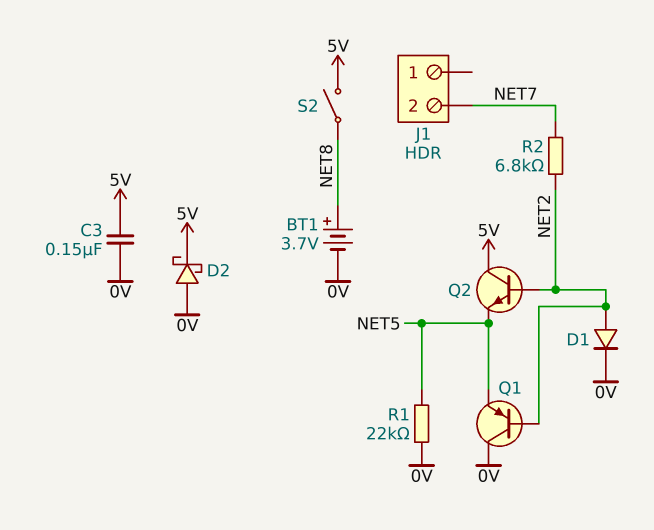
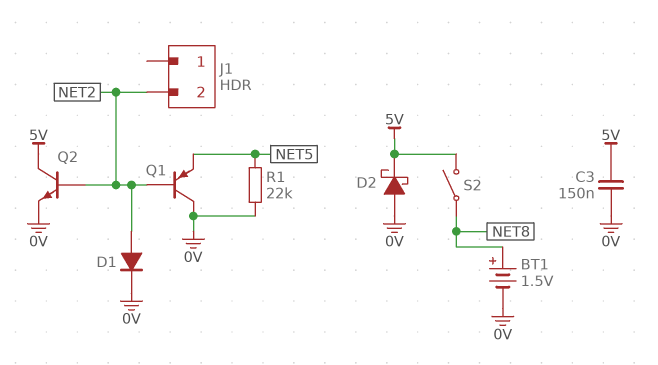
BT1: 3.7V (plus NET8, minus 0V) -> 1.5V (plus NET8, minus 0V)
J1 pin 2: NET7 -> NET2
Q2: NPN (B NET2, C 5V, E NET5) -> NPN (B NET2, C 5V, E 0V)
R2: 6.8k (NET2, NET7) -> none

